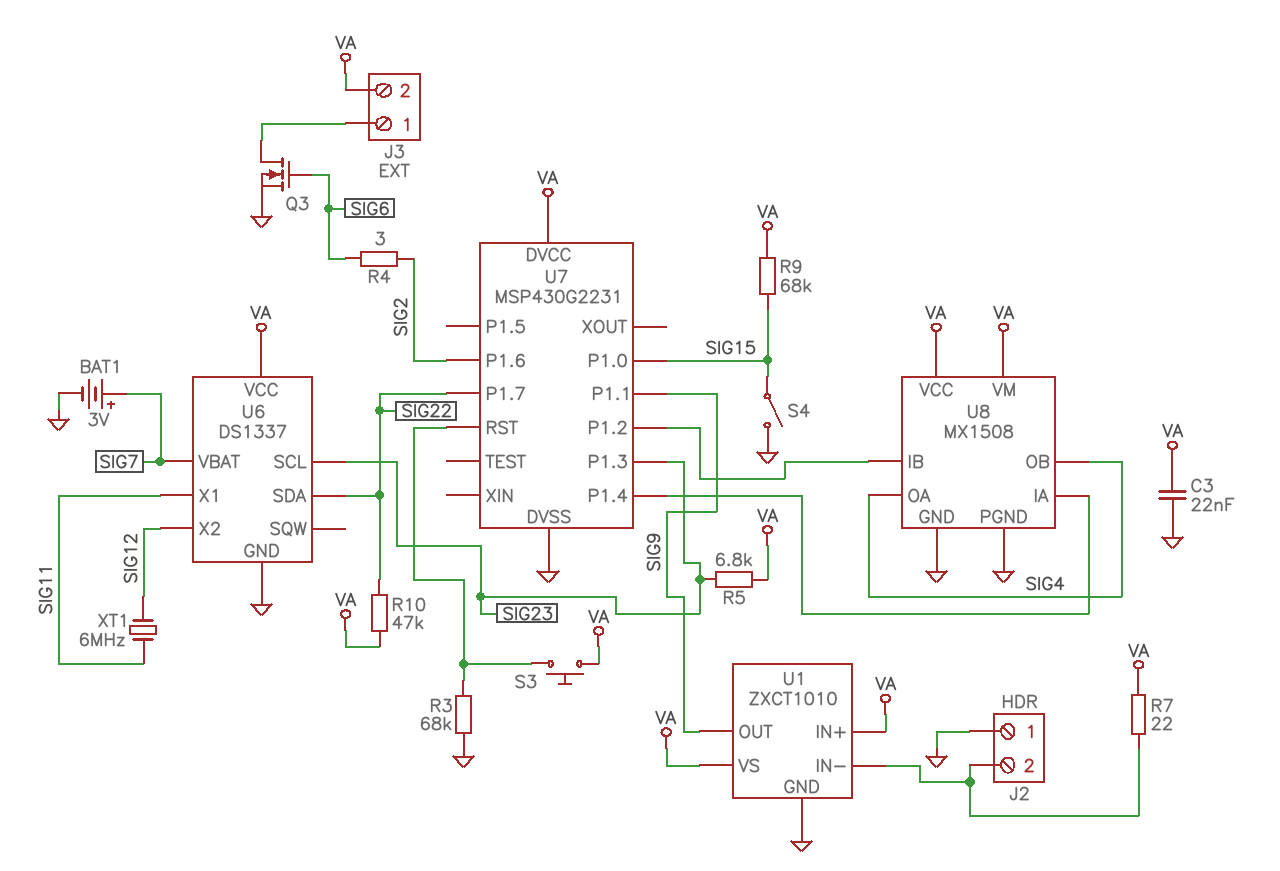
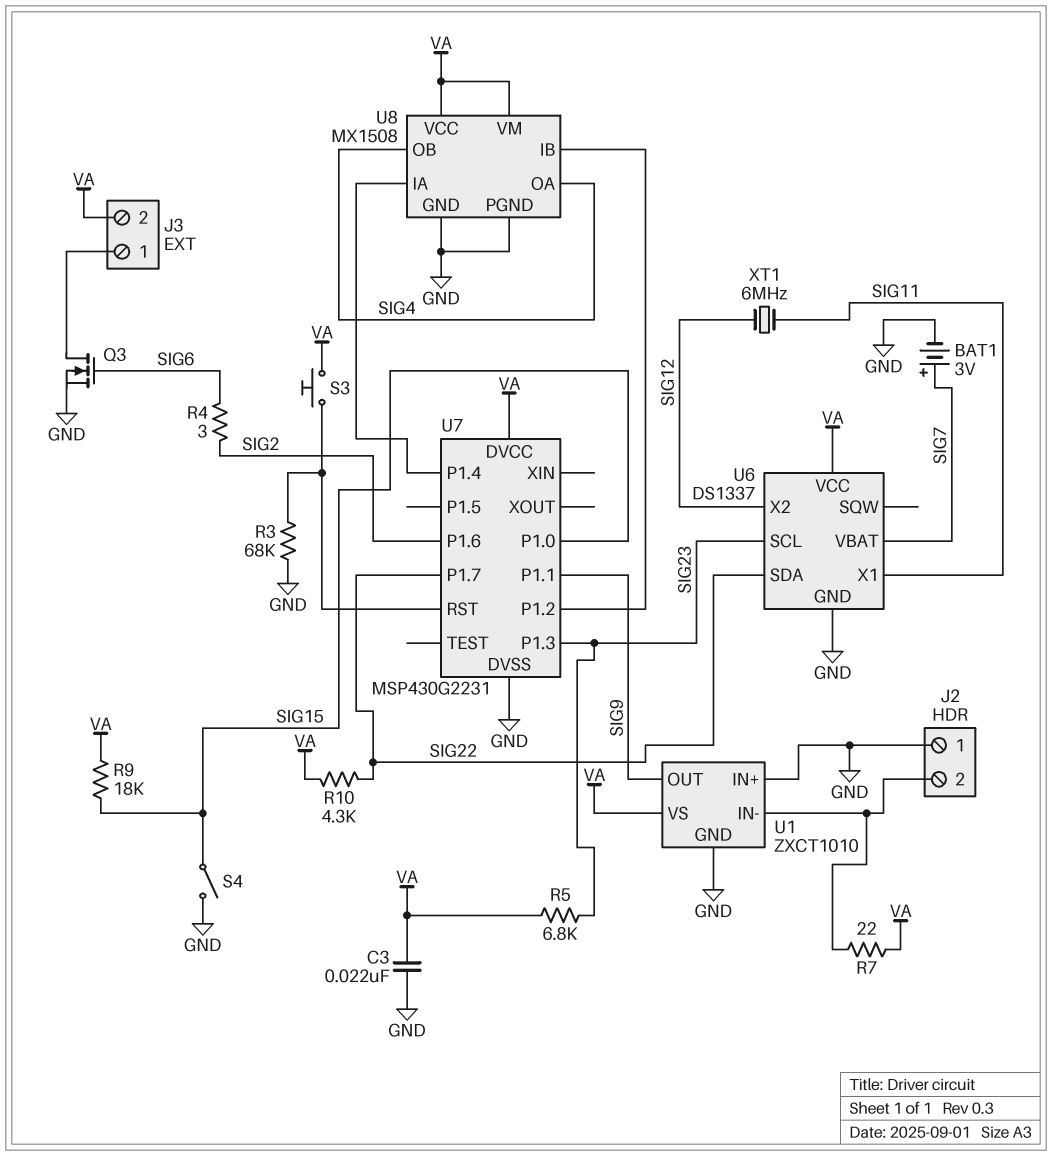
R9: 68k (SIG15, VA) -> 18k (SIG15, VA)
R10: 47k (SIG22, VA) -> 4.3k (SIG22, VA)
U1 pin IN+: VA -> GND

